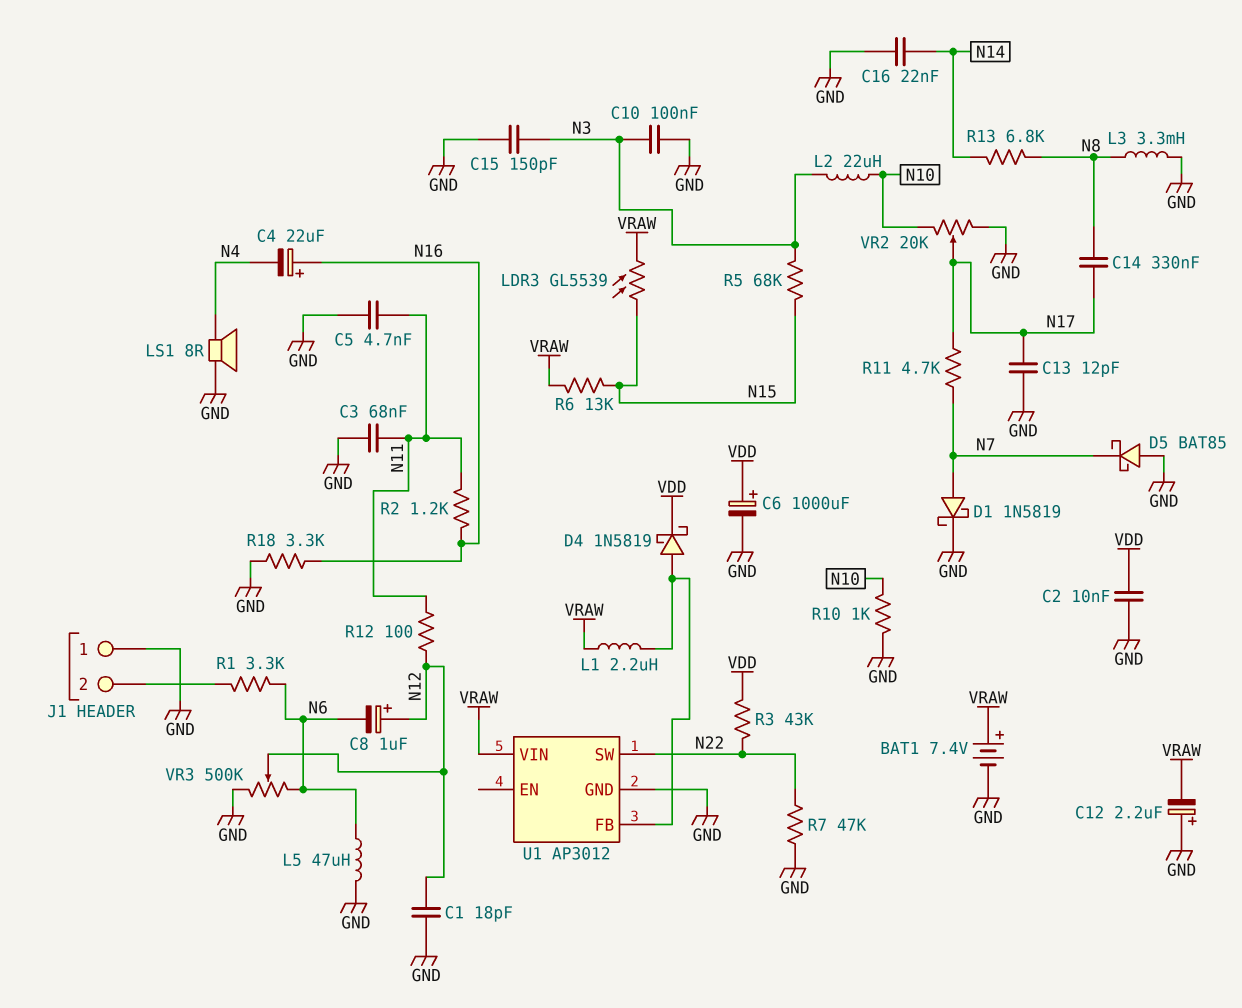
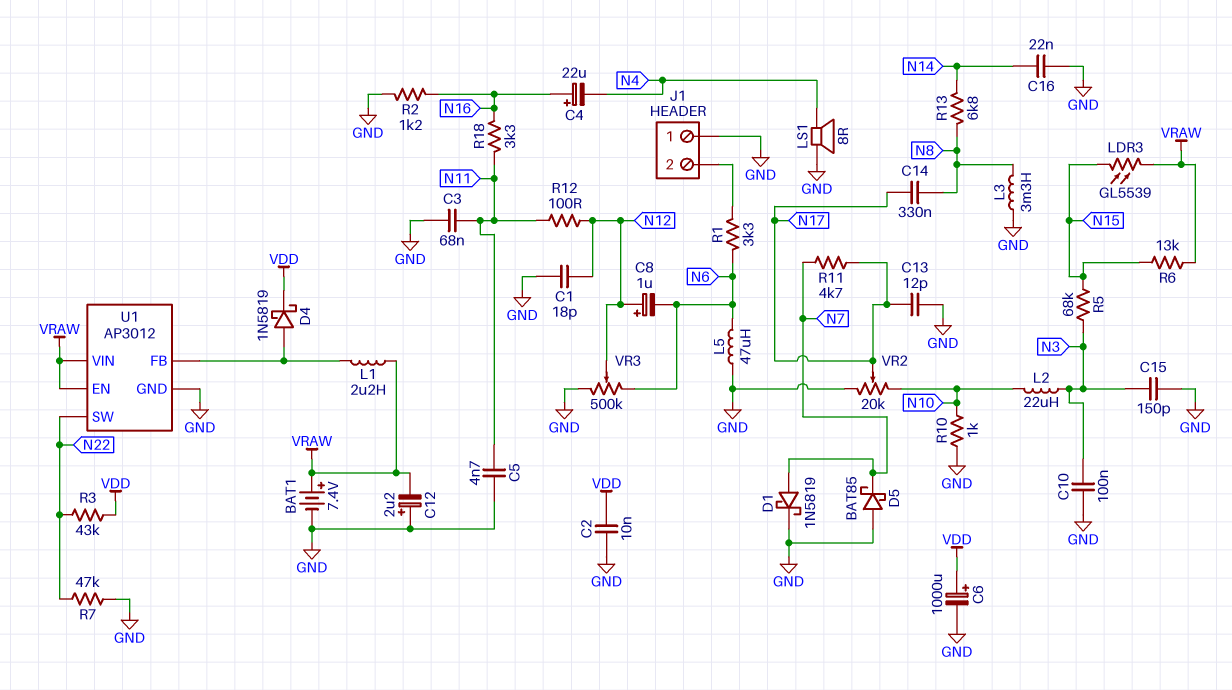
R2: 1.2k (N11, N16) -> 1.2k (GND, N16)
R18: 3.3k (GND, N16) -> 3.3k (N11, N16)
U1 pin EN: none -> VRAW

